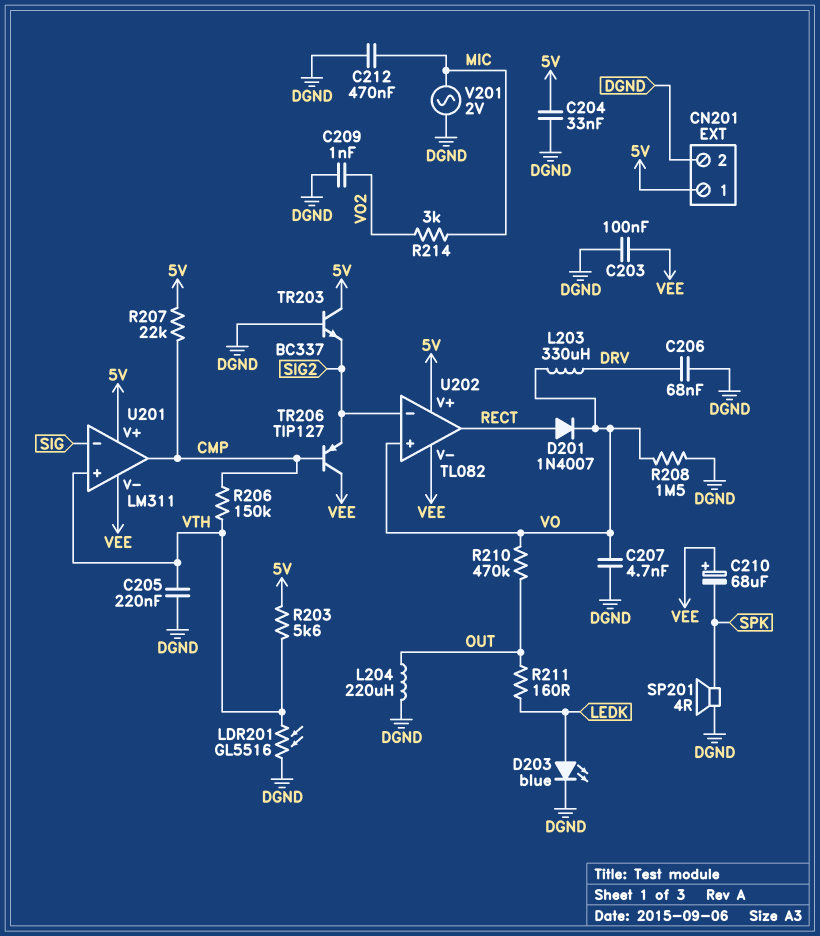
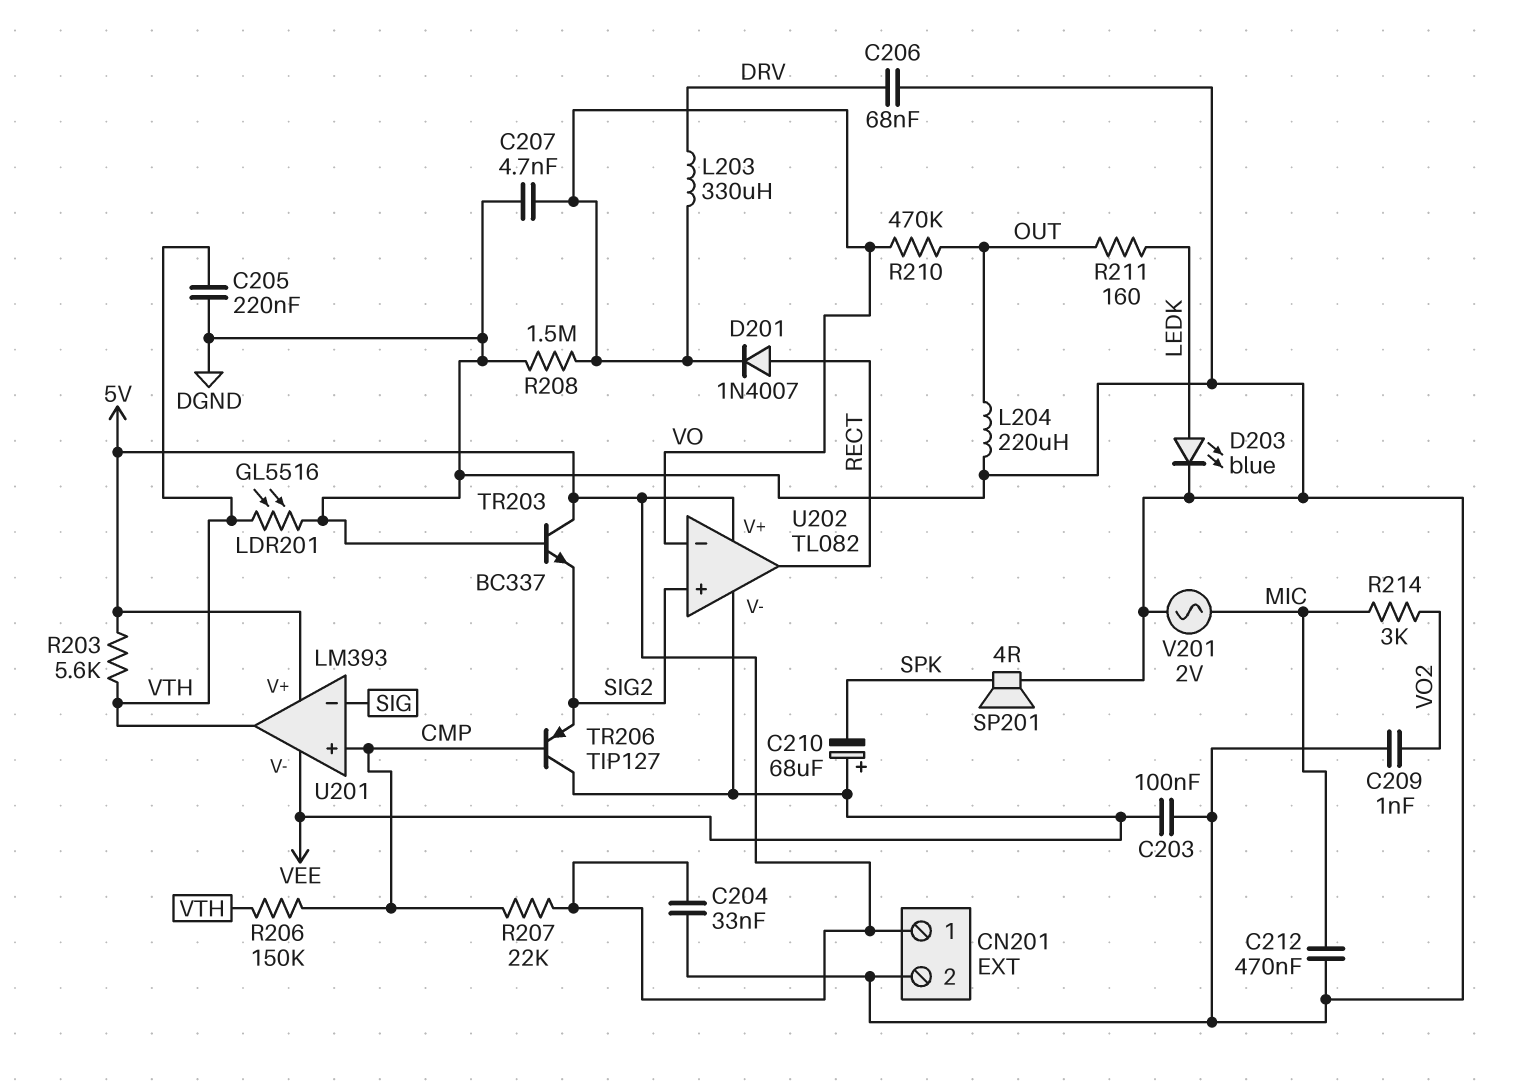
U201: LM311 -> LM393
U201 pin in+: VTH -> CMP
U201 pin out: CMP -> VTH
U202 pin in+: VO -> SIG2
U202 pin in-: SIG2 -> VO

